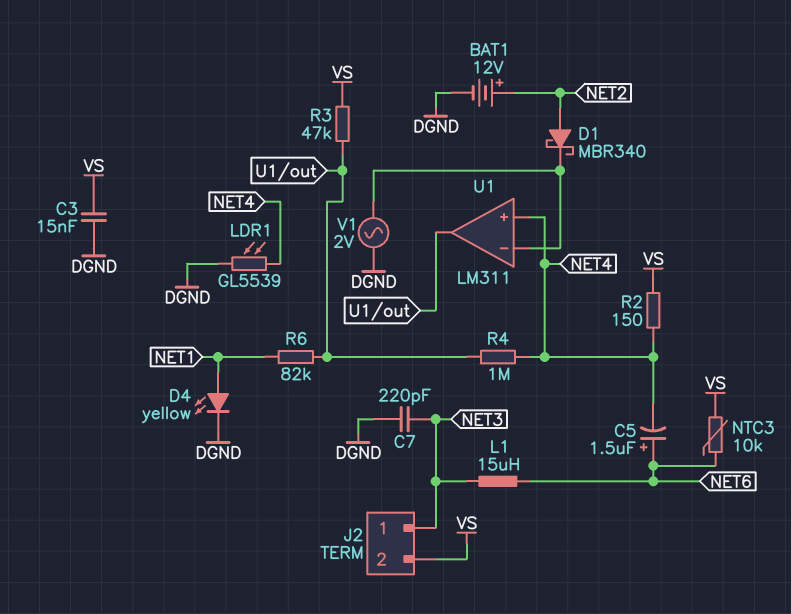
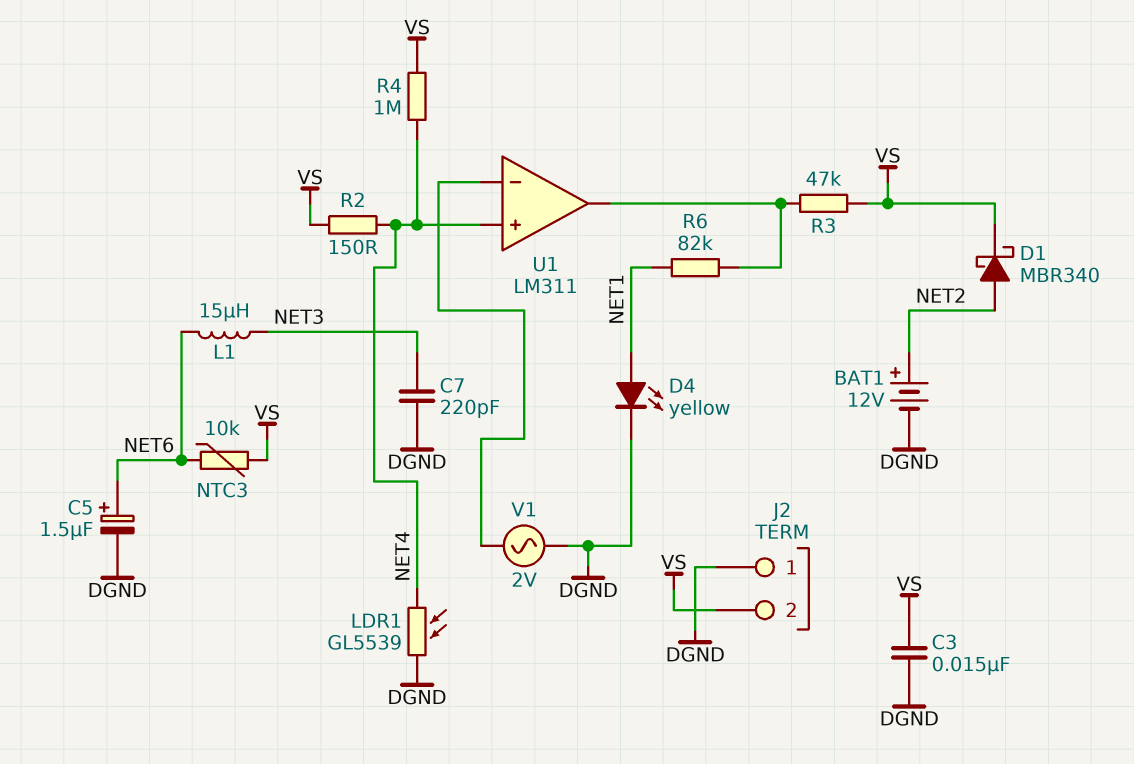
C5: 1.5uF (plus NET6, minus NET4) -> 1.5uF (plus NET6, minus DGND)
D1: schottky MBR340 (A NET2, K U1/in-) -> schottky MBR340 (A NET2, K VS)
J2 pin 1: NET3 -> DGND
R4: 1M (NET4, U1/out) -> 1M (NET4, VS)

